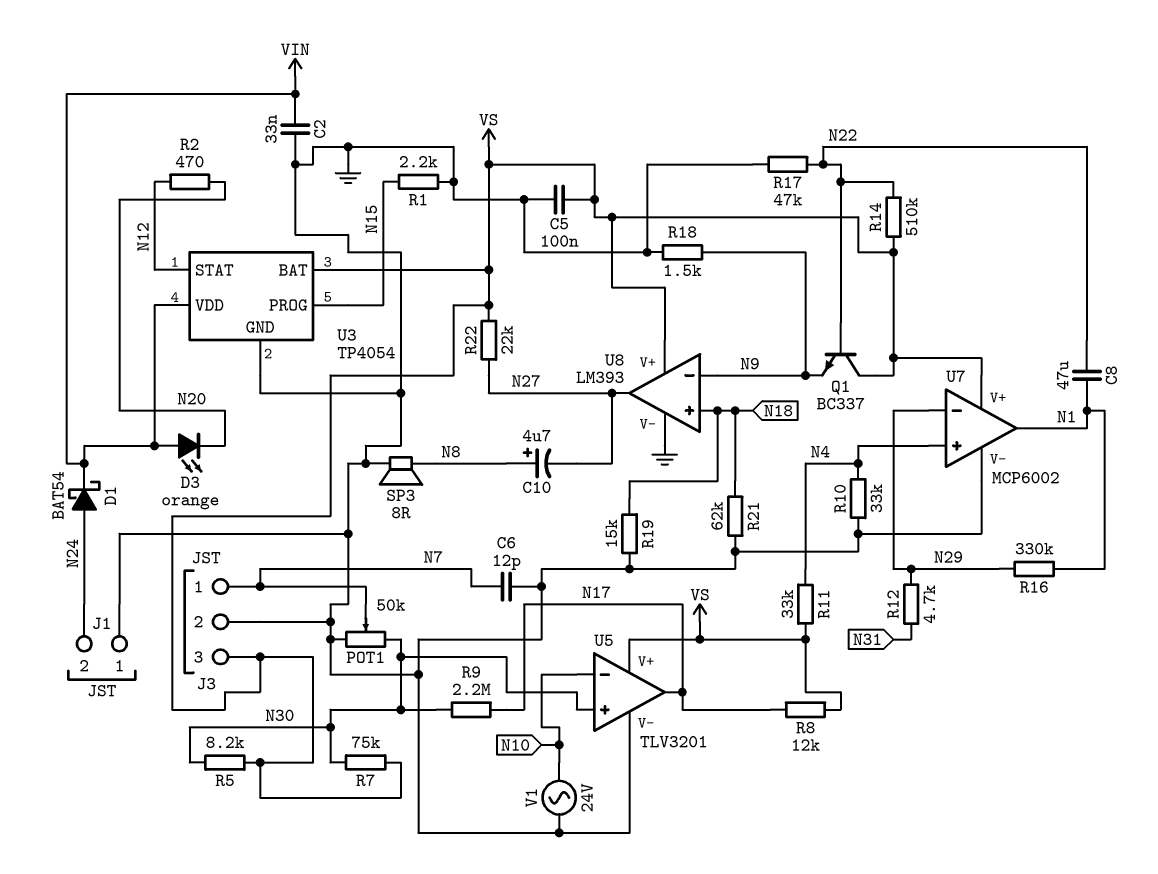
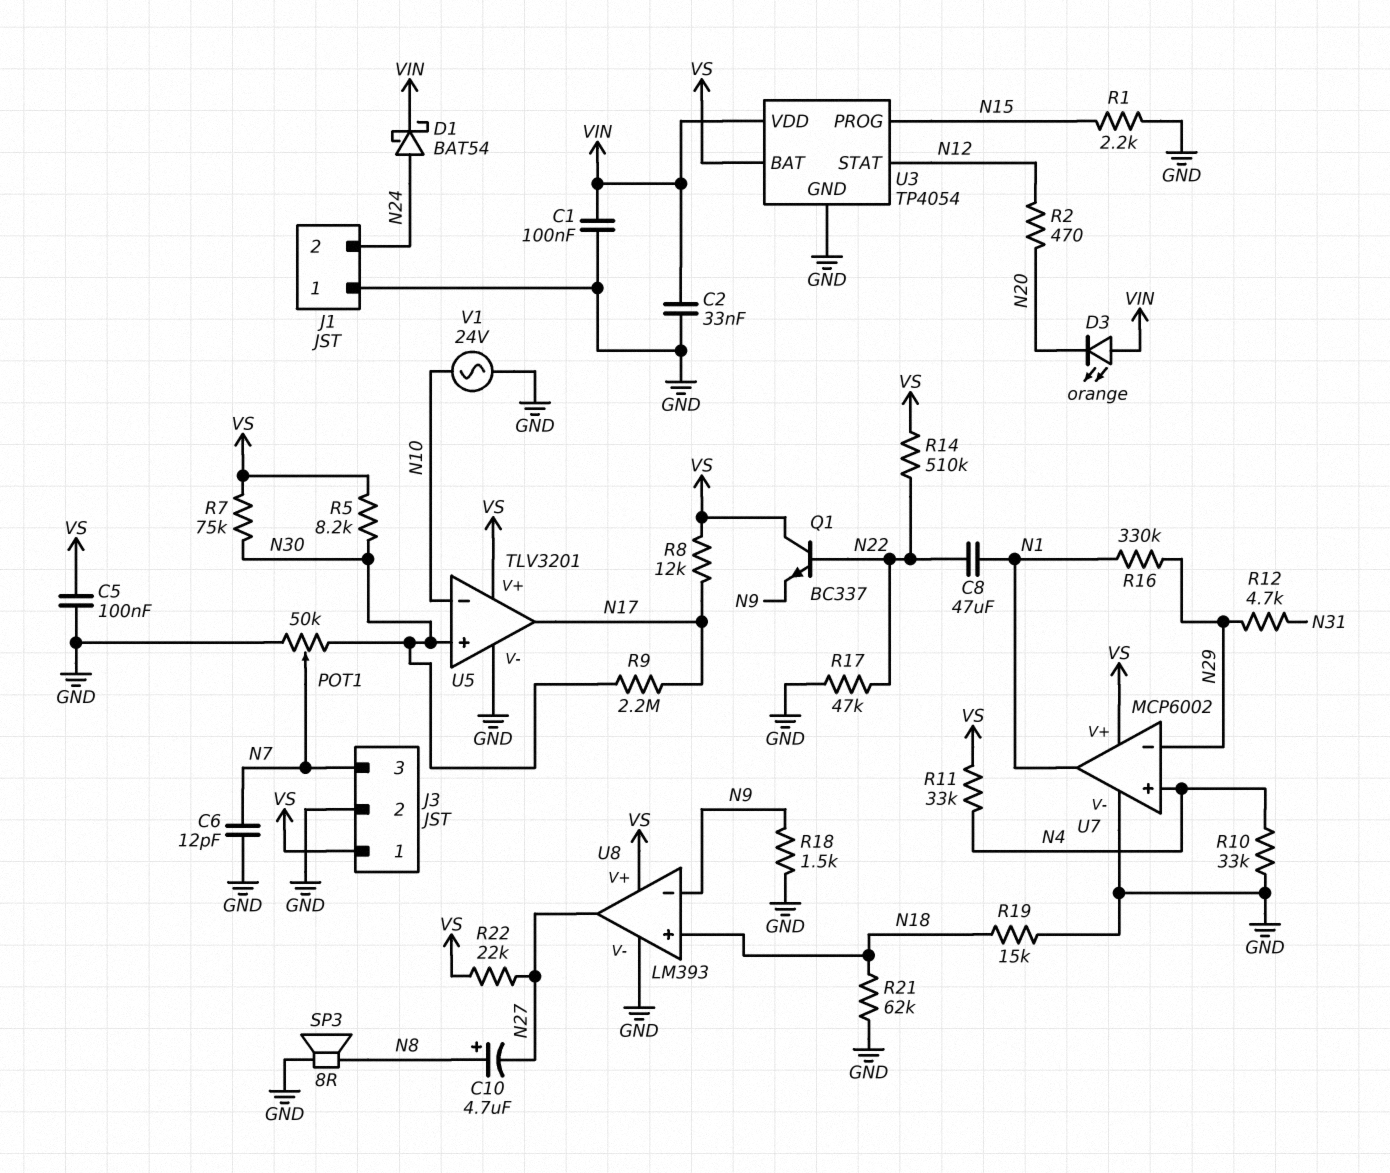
C1: none -> 100nF (GND, VIN)
J3 pin 1: N7 -> VS
J3 pin 3: VS -> N7

